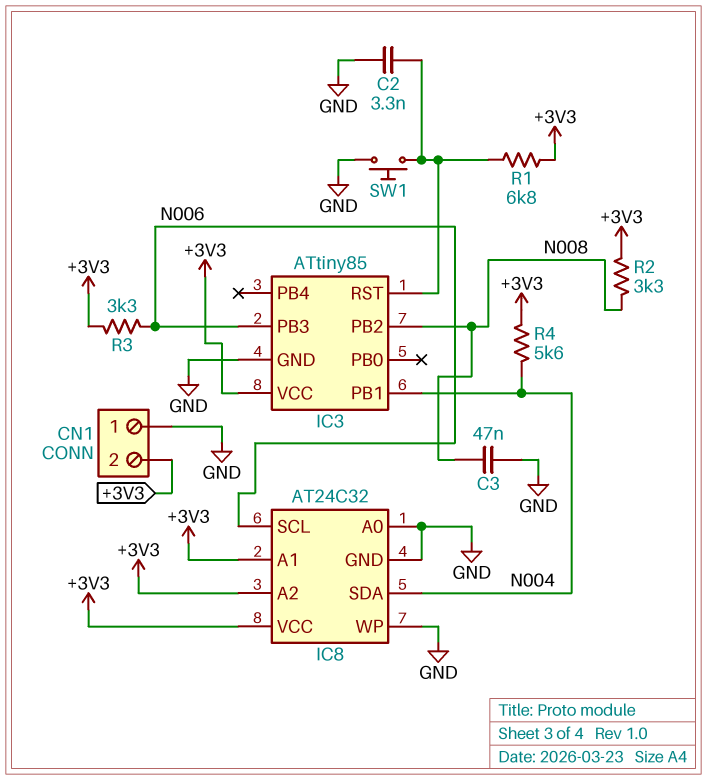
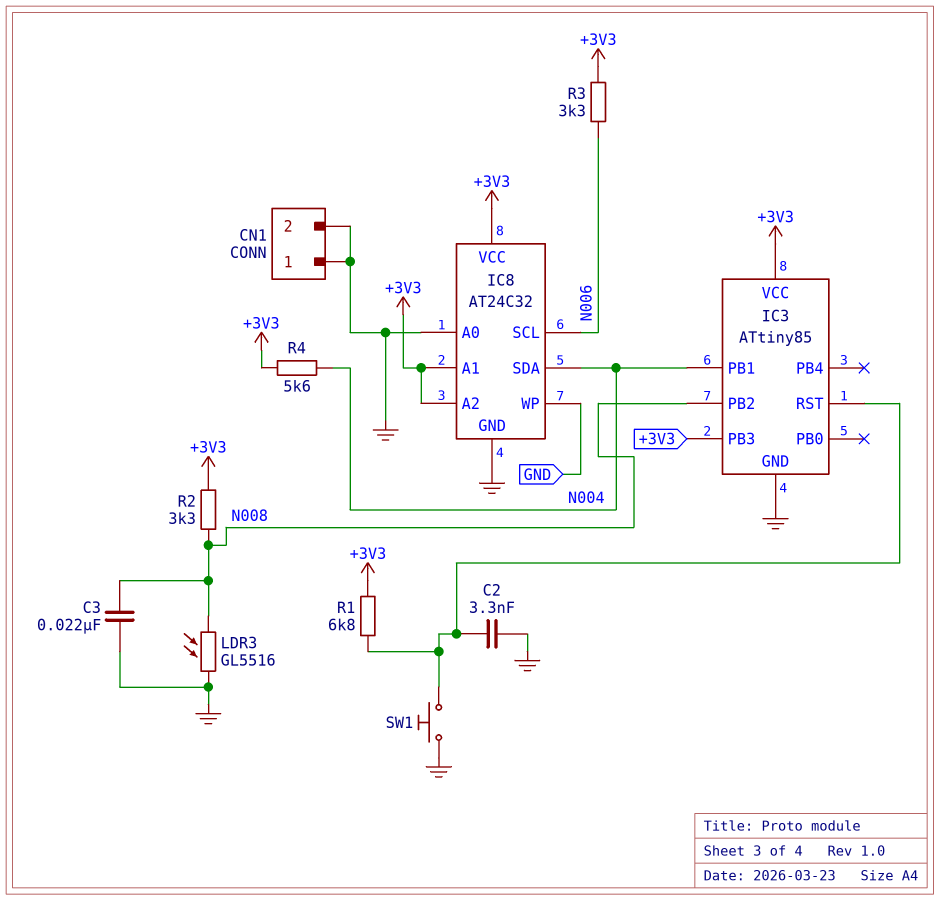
C3: 47nF (GND, N008) -> 22nF (GND, N008)
CN1 pin 2: +3V3 -> GND
IC3 pin PB3: N006 -> +3V3
LDR3: none -> GL5516 (GND, N008)

